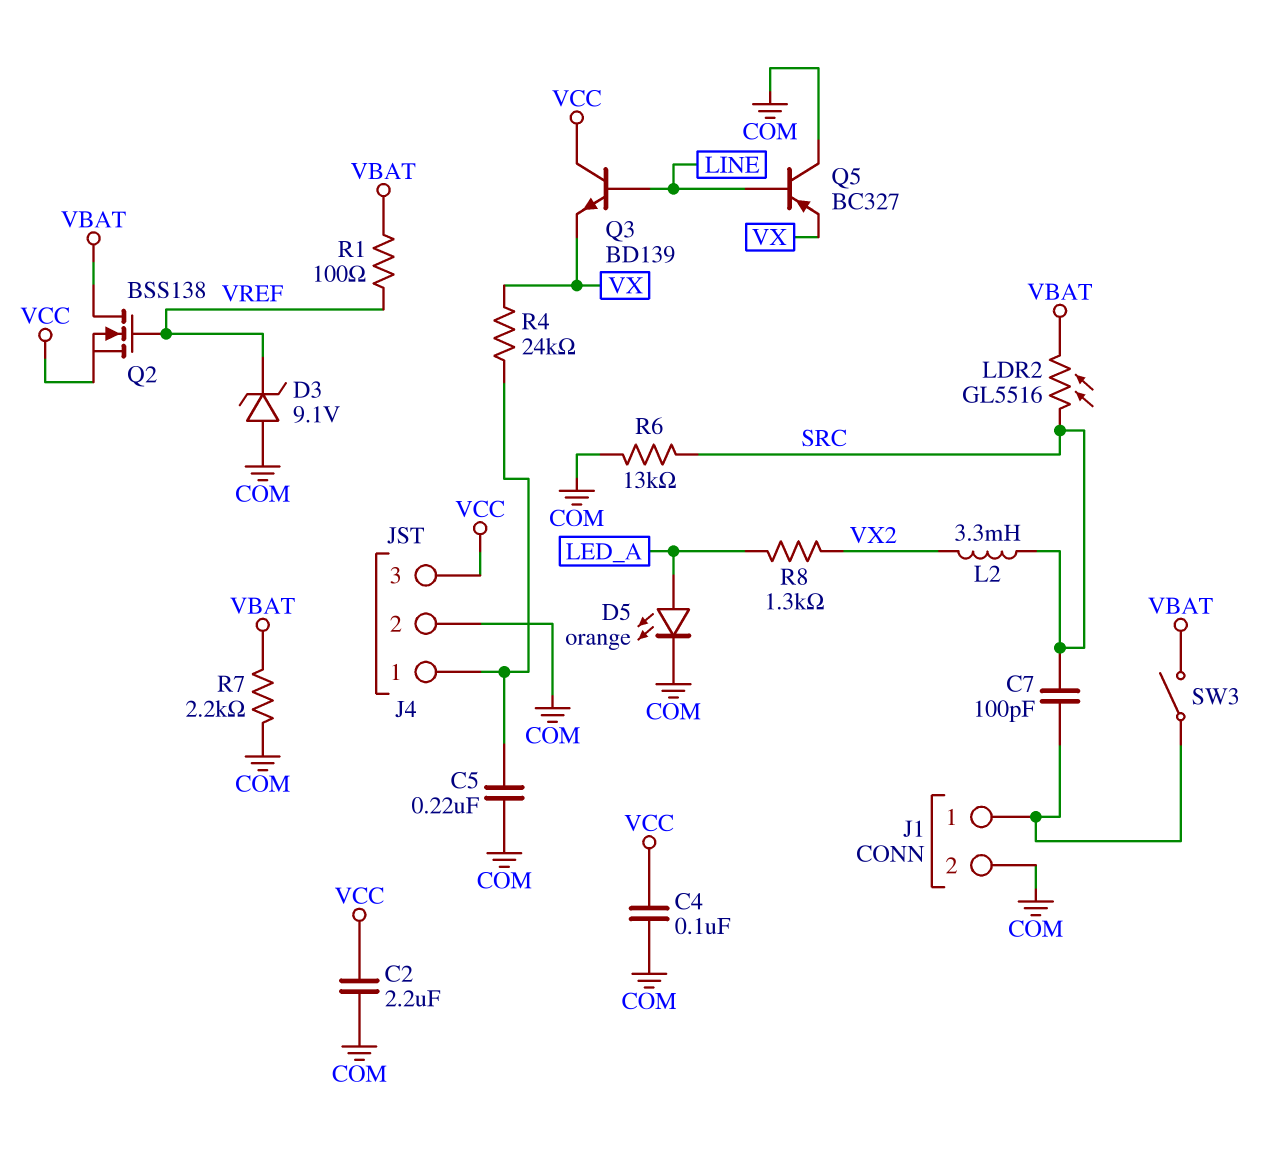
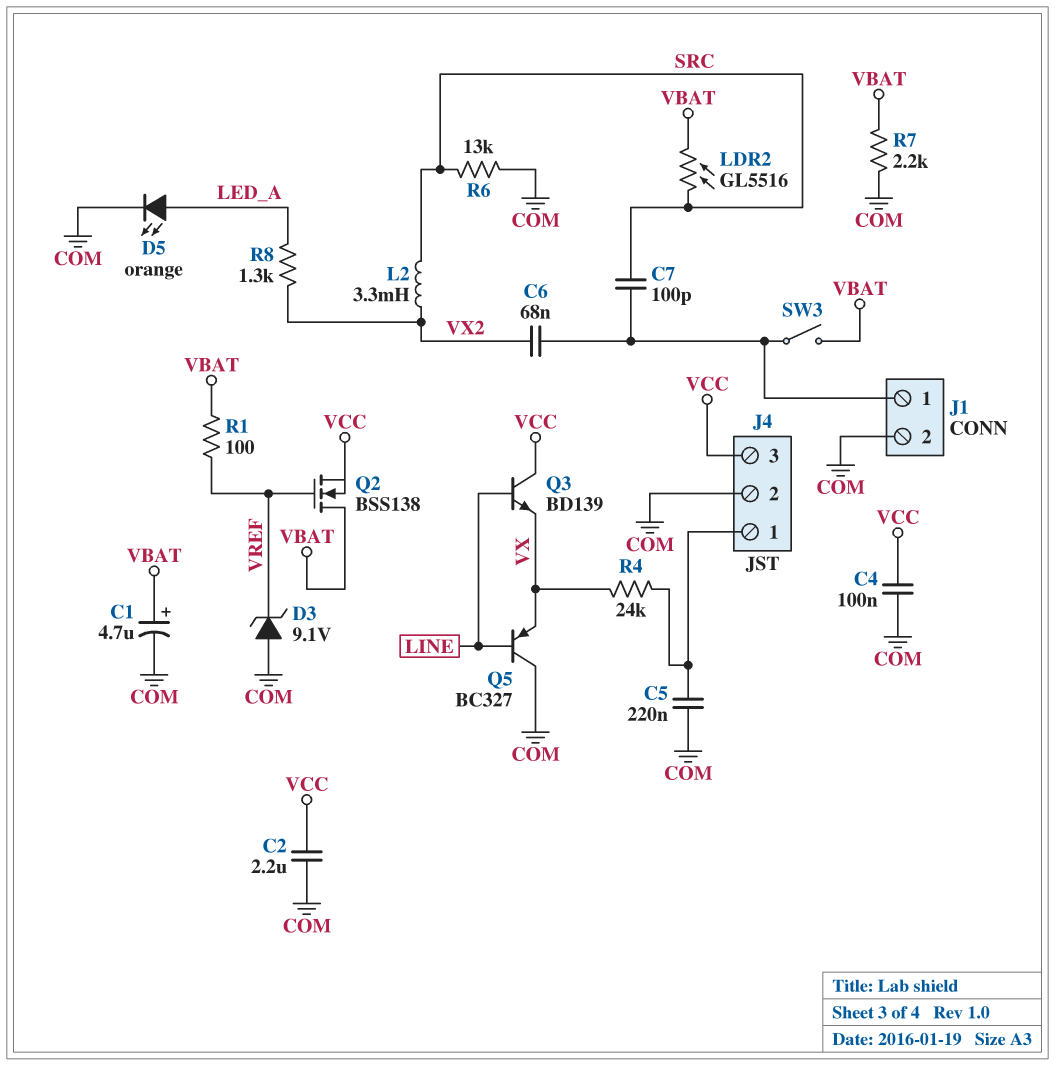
C1: none -> 4.7uF (plus VBAT, minus COM)
C6: none -> 68nF (J1/1, VX2)

